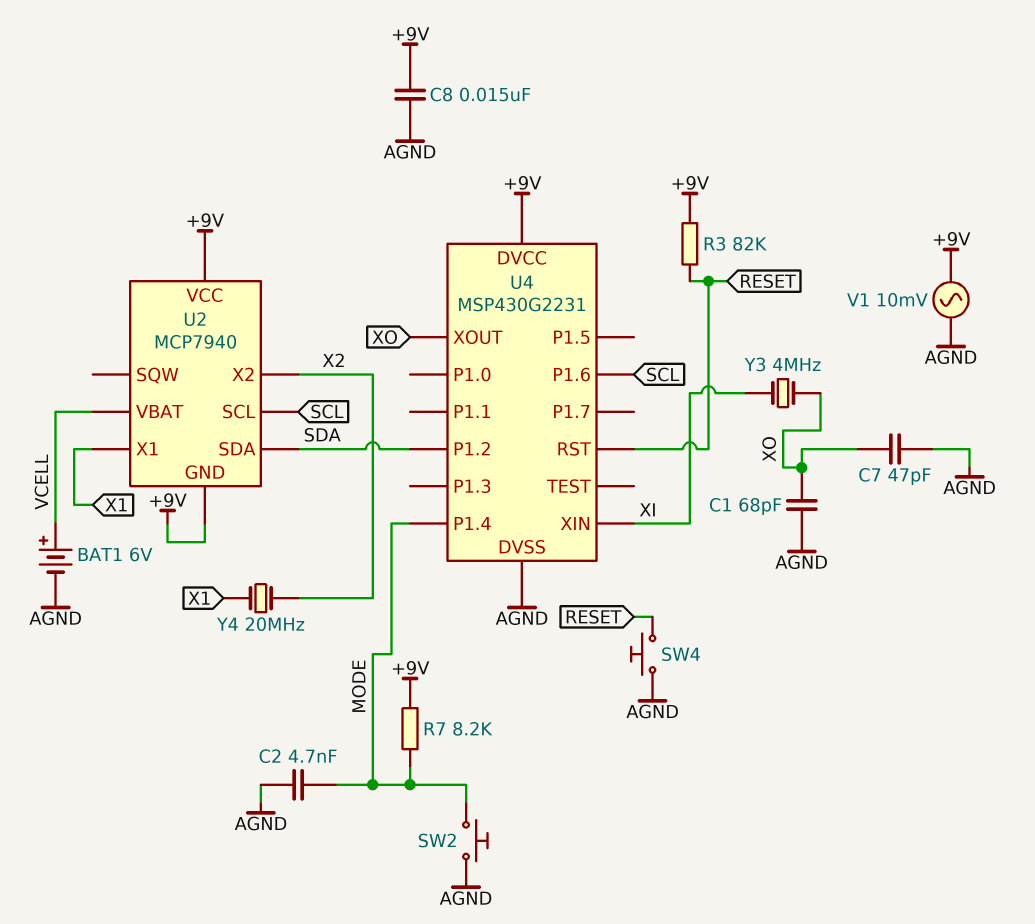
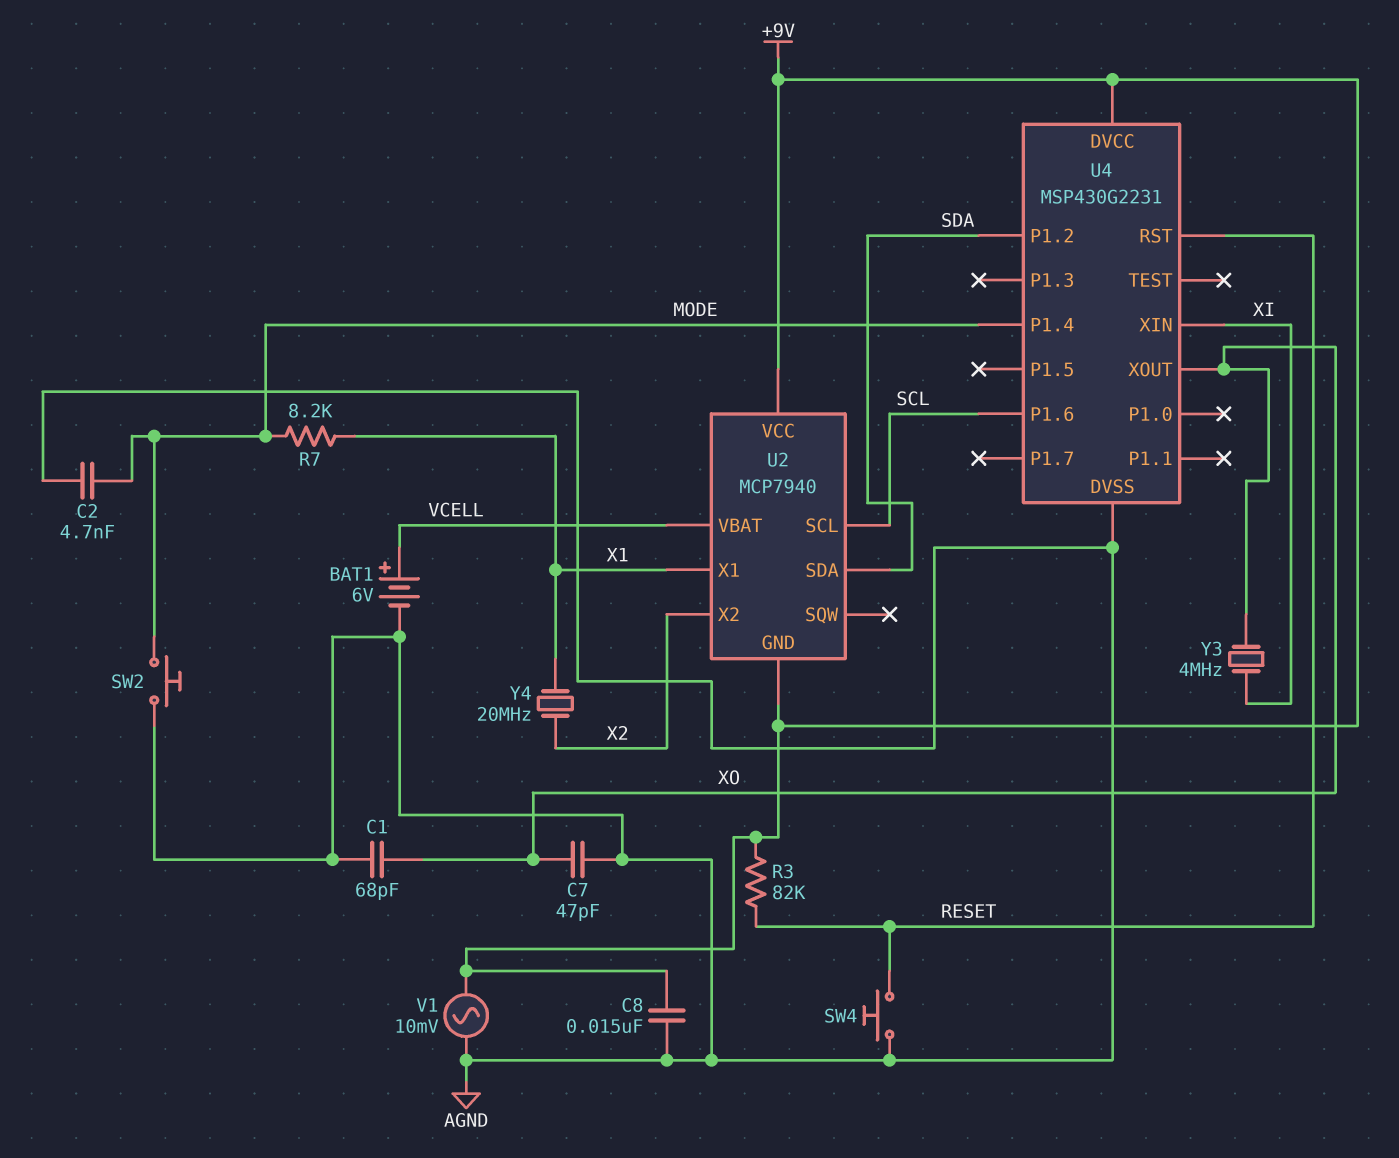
R7: 8.2k (+9V, MODE) -> 8.2k (MODE, X1)

